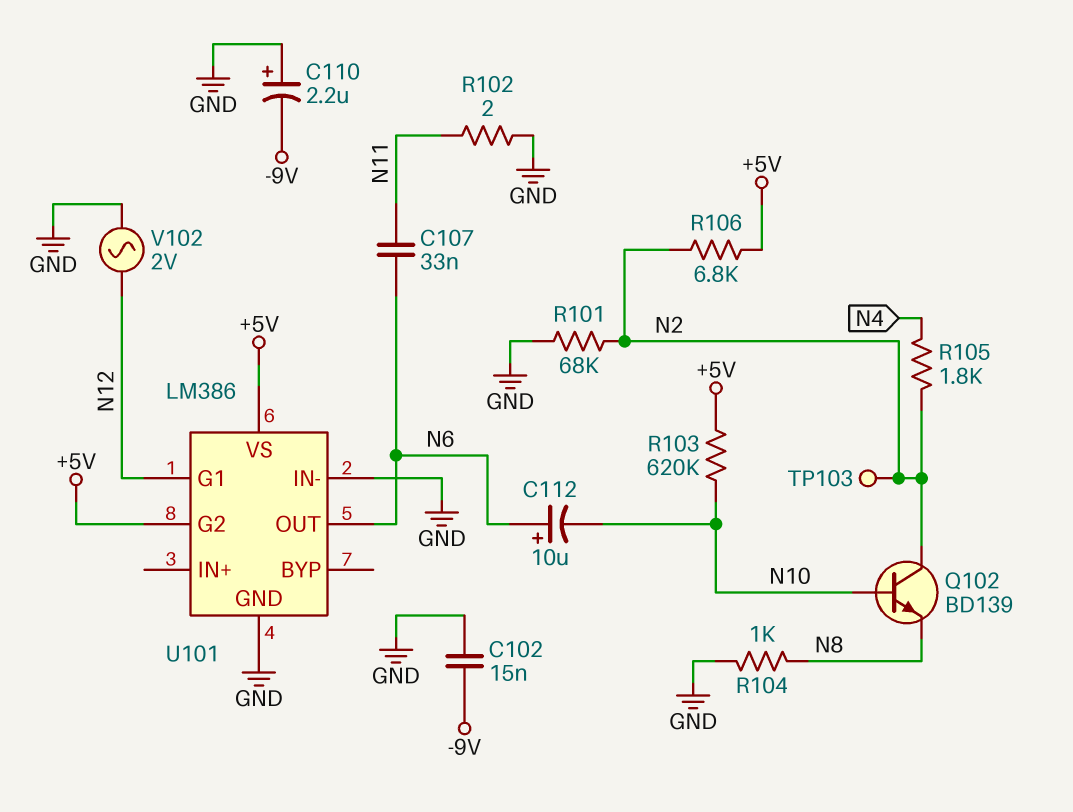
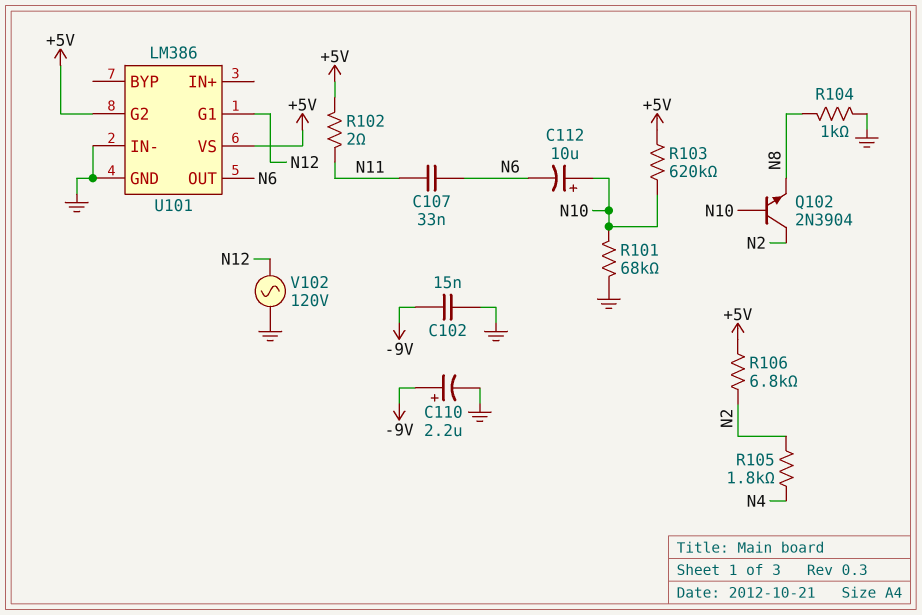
C110: 2.2uF (plus GND, minus -9V) -> 2.2uF (plus -9V, minus GND)
C112: 10uF (plus N6, minus N10) -> 10uF (plus N10, minus N6)
Q102: NPN BD139 (B N10, C N2, E N8) -> NPN 2N3904 (B N10, C N2, E N8)
R101: 68k (GND, N2) -> 68k (GND, N10)
R102: 2 (GND, N11) -> 2 (+5V, N11)
TP103: test point (N2) -> none
V102: AC 2V (GND, N12) -> AC 120V (GND, N12)

